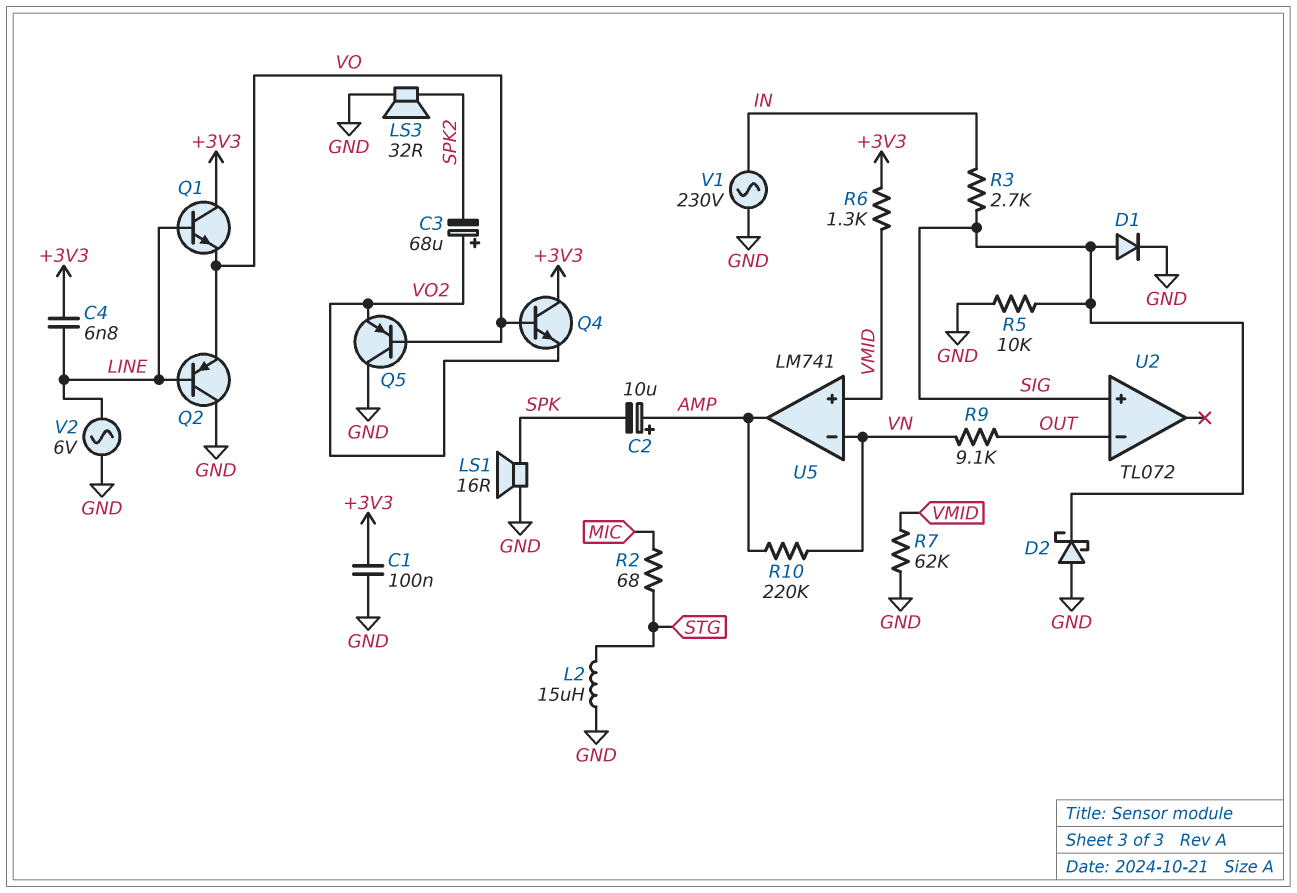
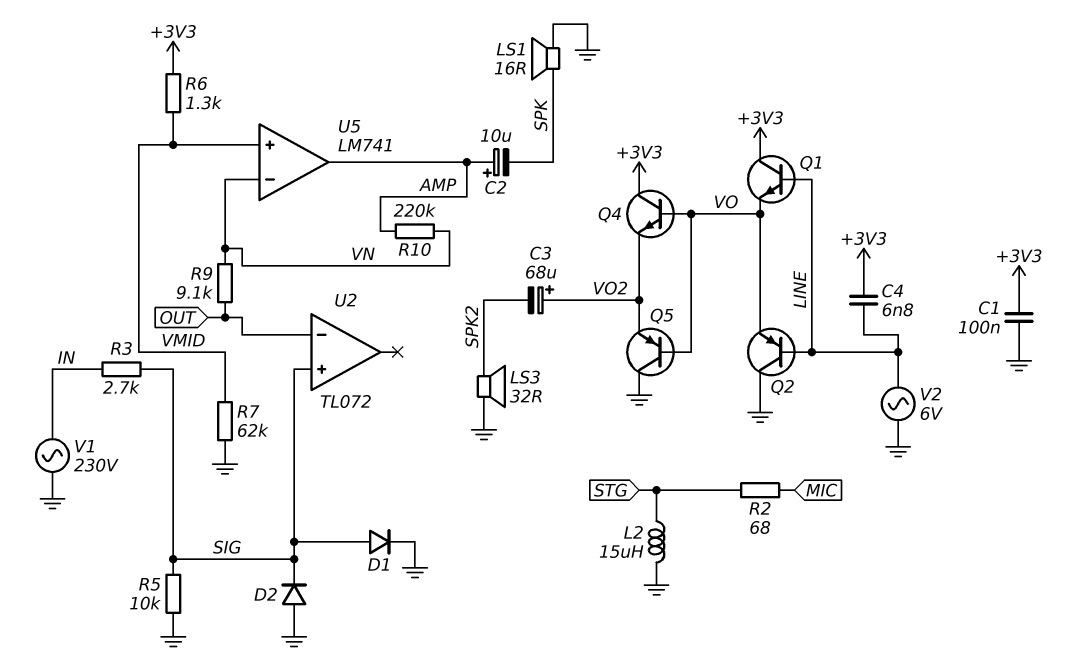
D2: schottky (A GND, K SIG) -> diode (A GND, K SIG)

